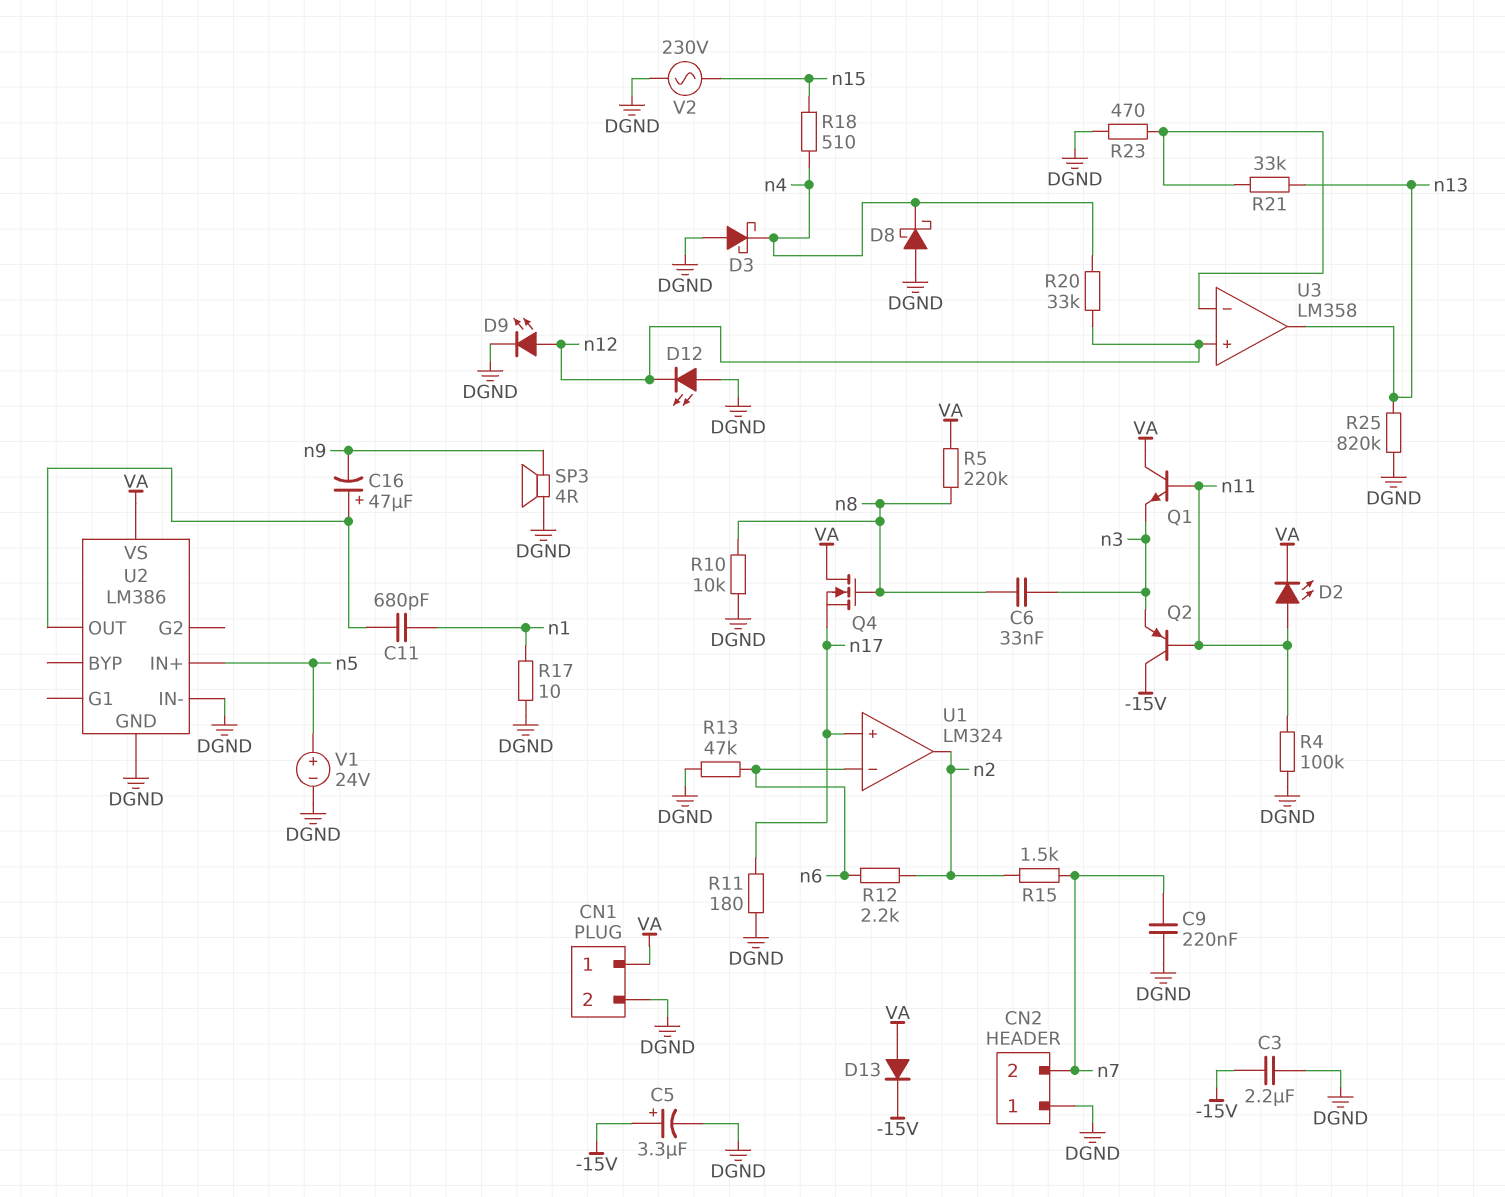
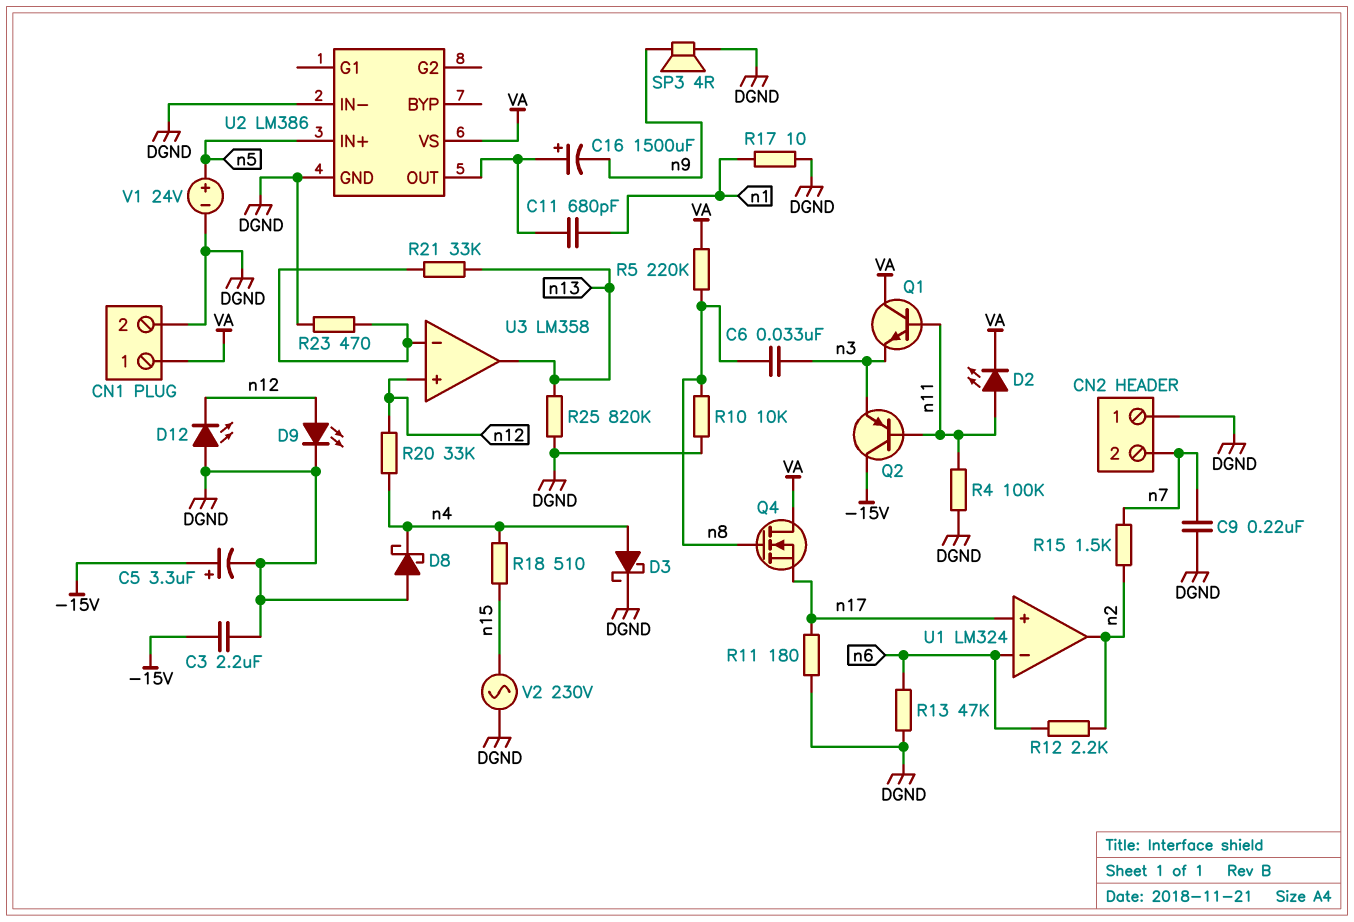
C16: 47uF (plus U2/OUT, minus n9) -> 1500uF (plus U2/OUT, minus n9)
D3: schottky (A DGND, K n4) -> schottky (A n4, K DGND)
D13: diode (A VA, K -15V) -> none

